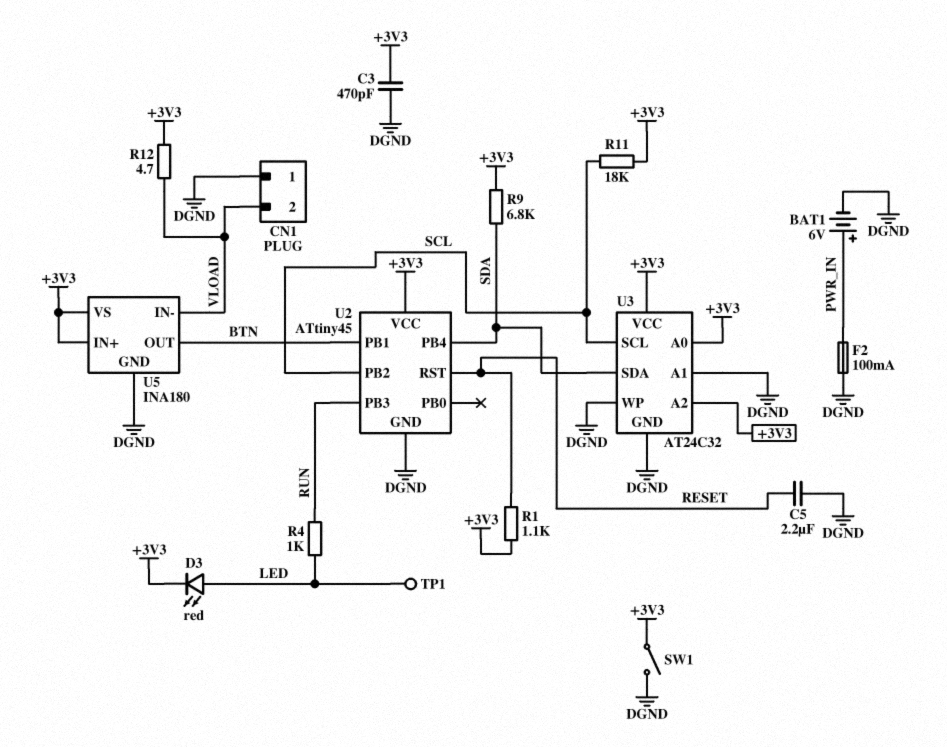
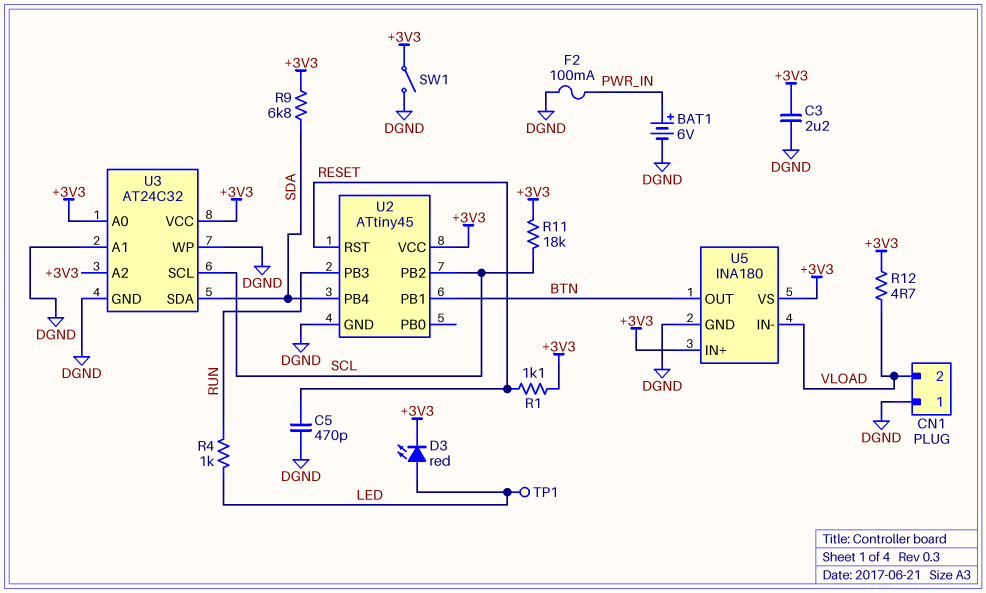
C3: 470pF (+3V3, DGND) -> 2.2uF (+3V3, DGND)
C5: 2.2uF (DGND, RESET) -> 470pF (DGND, RESET)

